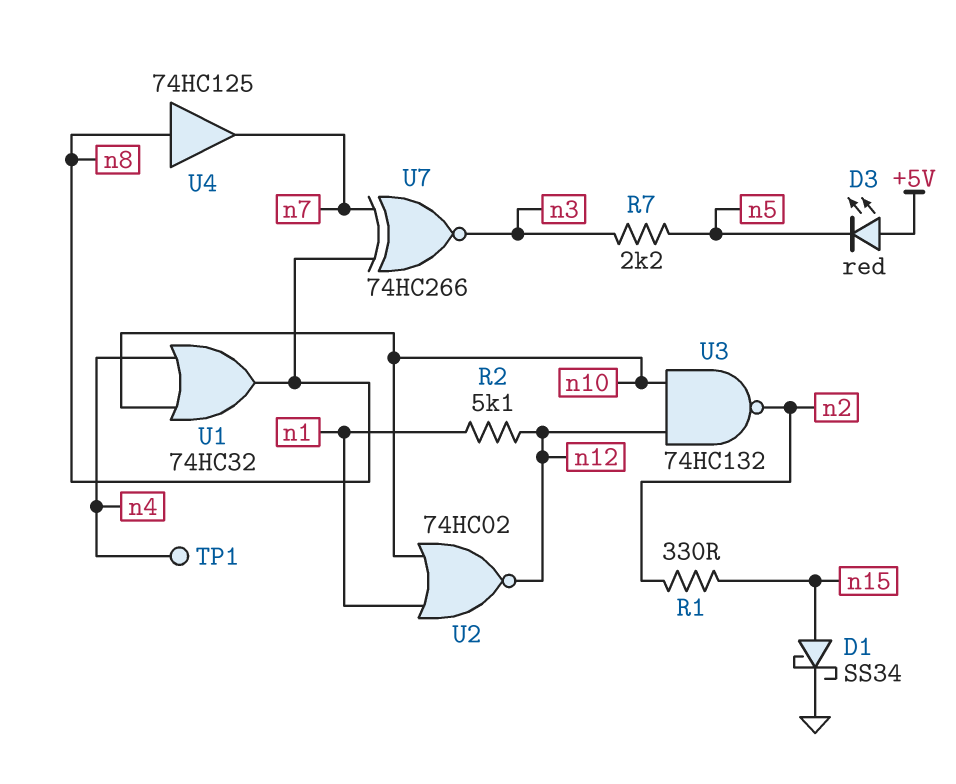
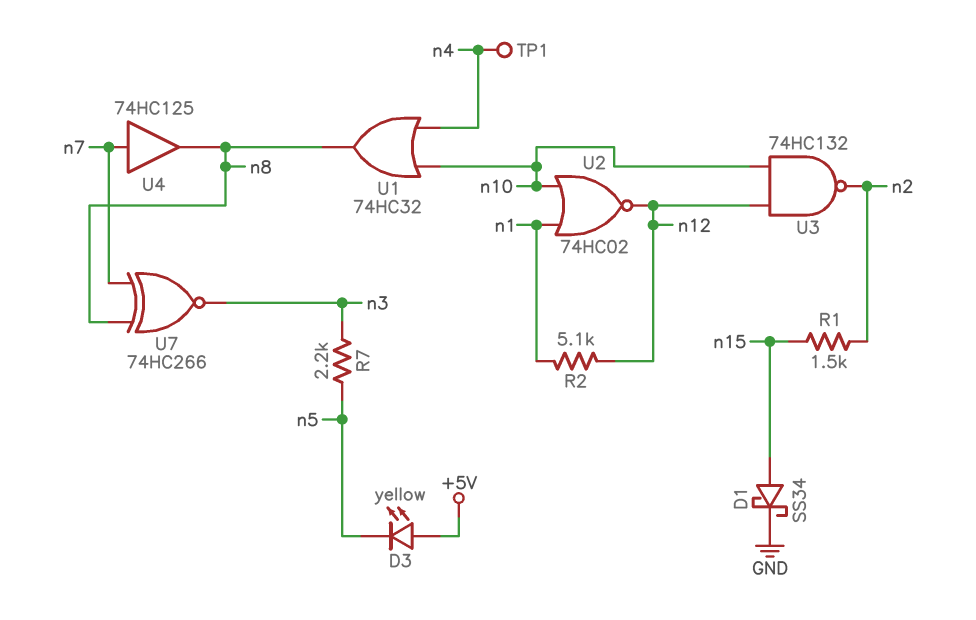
D3: LED red (A +5V, K n5) -> LED yellow (A +5V, K n5)
R1: 330 (n2, n15) -> 1.5k (n2, n15)
U4: buffer 74HC125 (in n8, out n7) -> buffer 74HC125 (in n7, out n8)

